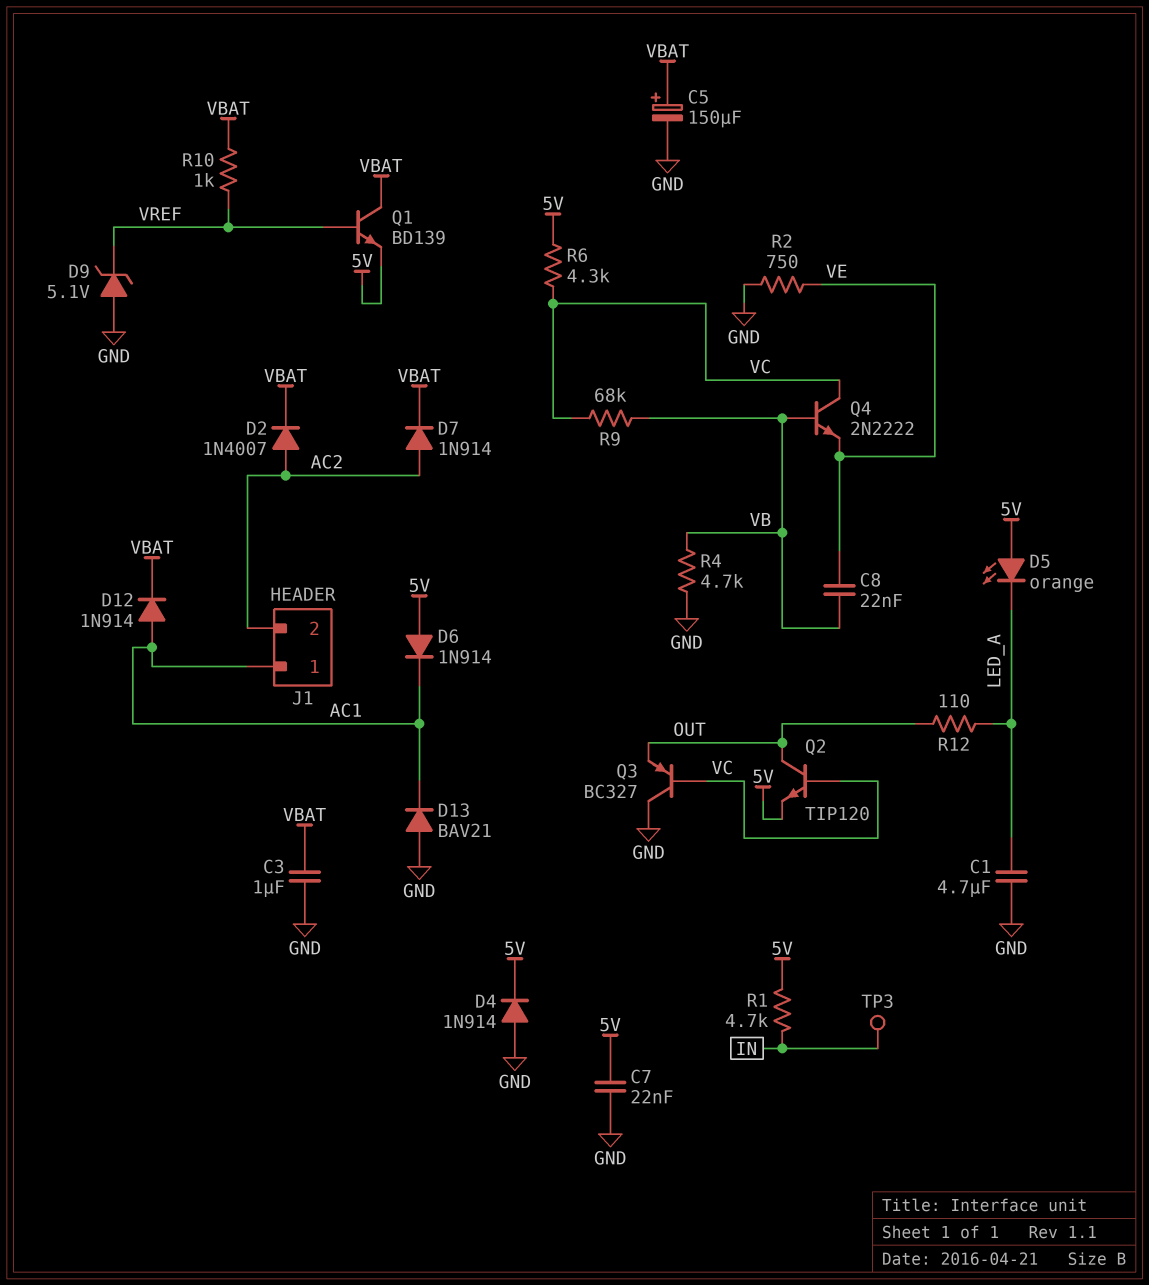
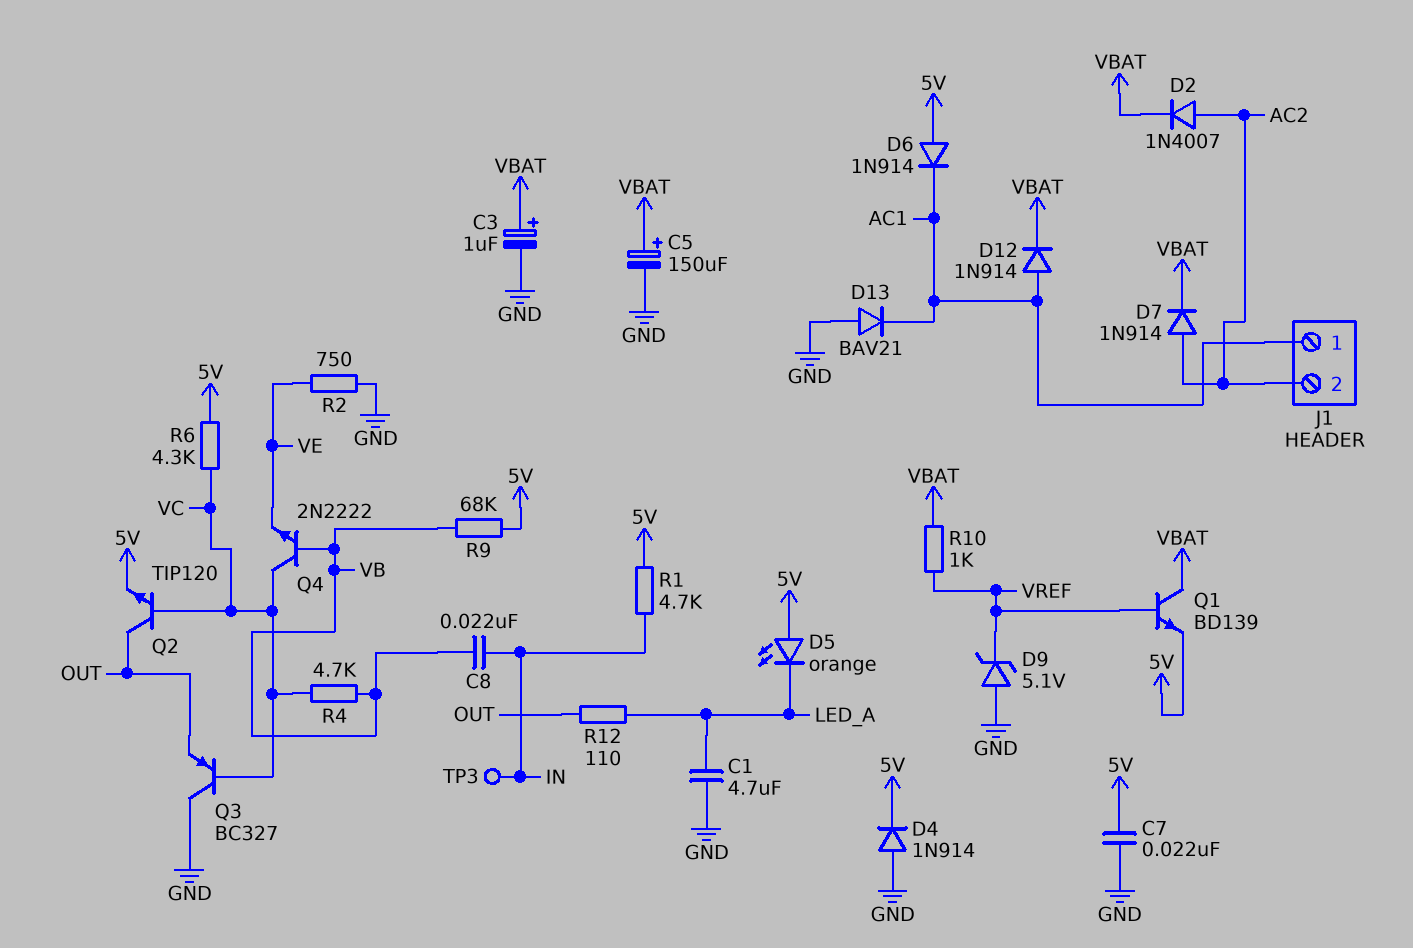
C3: 1uF (GND, VBAT) -> 1uF (plus VBAT, minus GND)
C8: 22nF (VB, VE) -> 22nF (IN, VB)
R4: 4.7k (GND, VB) -> 4.7k (VB, VC)
R9: 68k (VB, VC) -> 68k (5V, VB)

